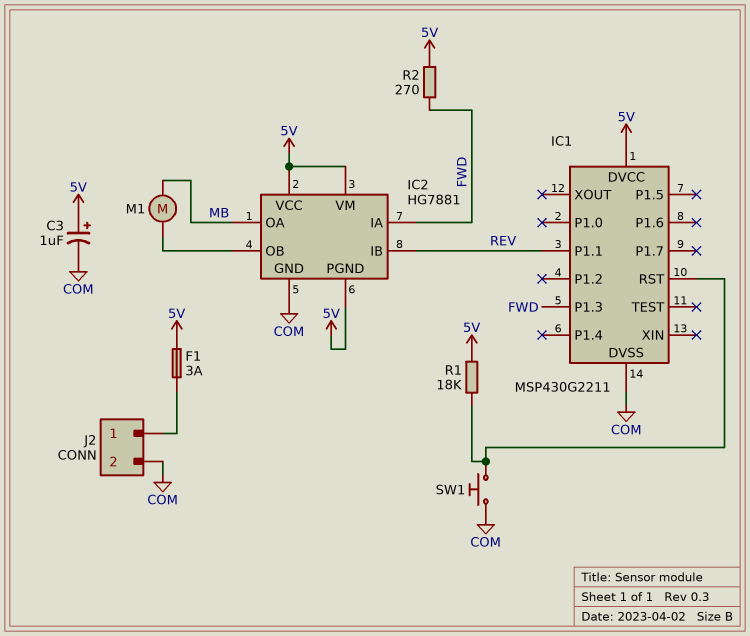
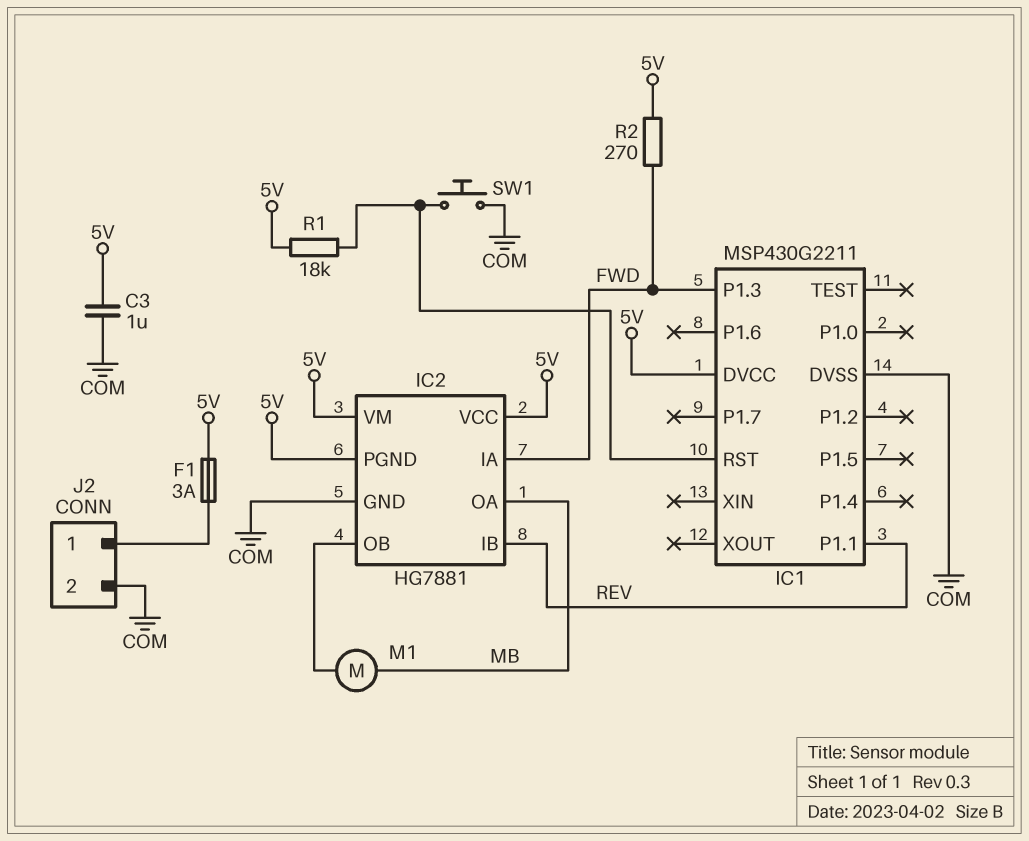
C3: 1uF (plus 5V, minus COM) -> 1uF (5V, COM)

